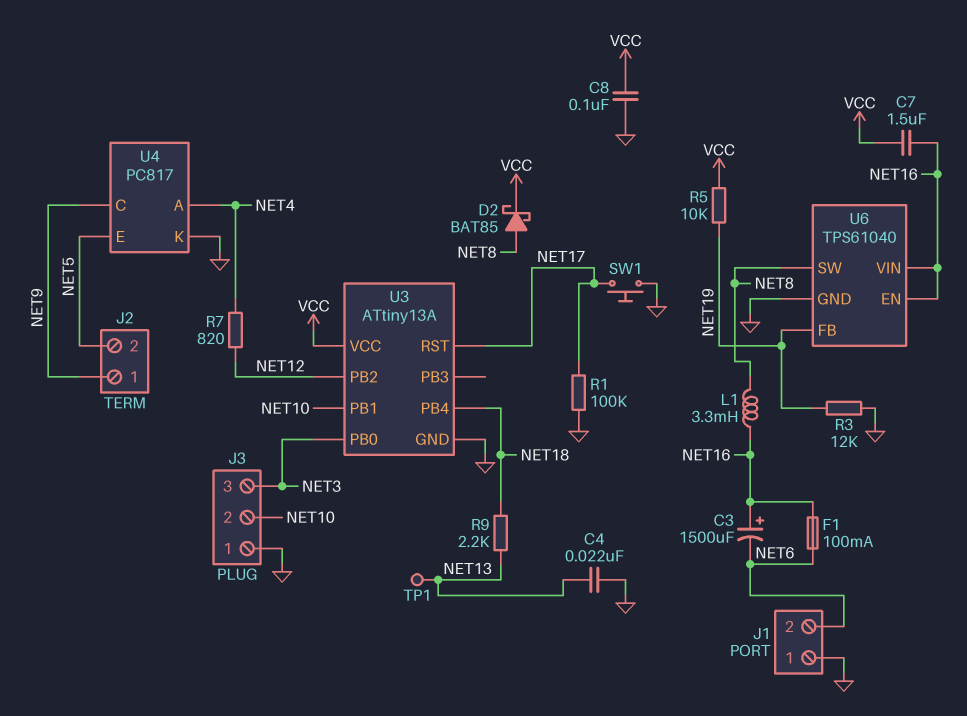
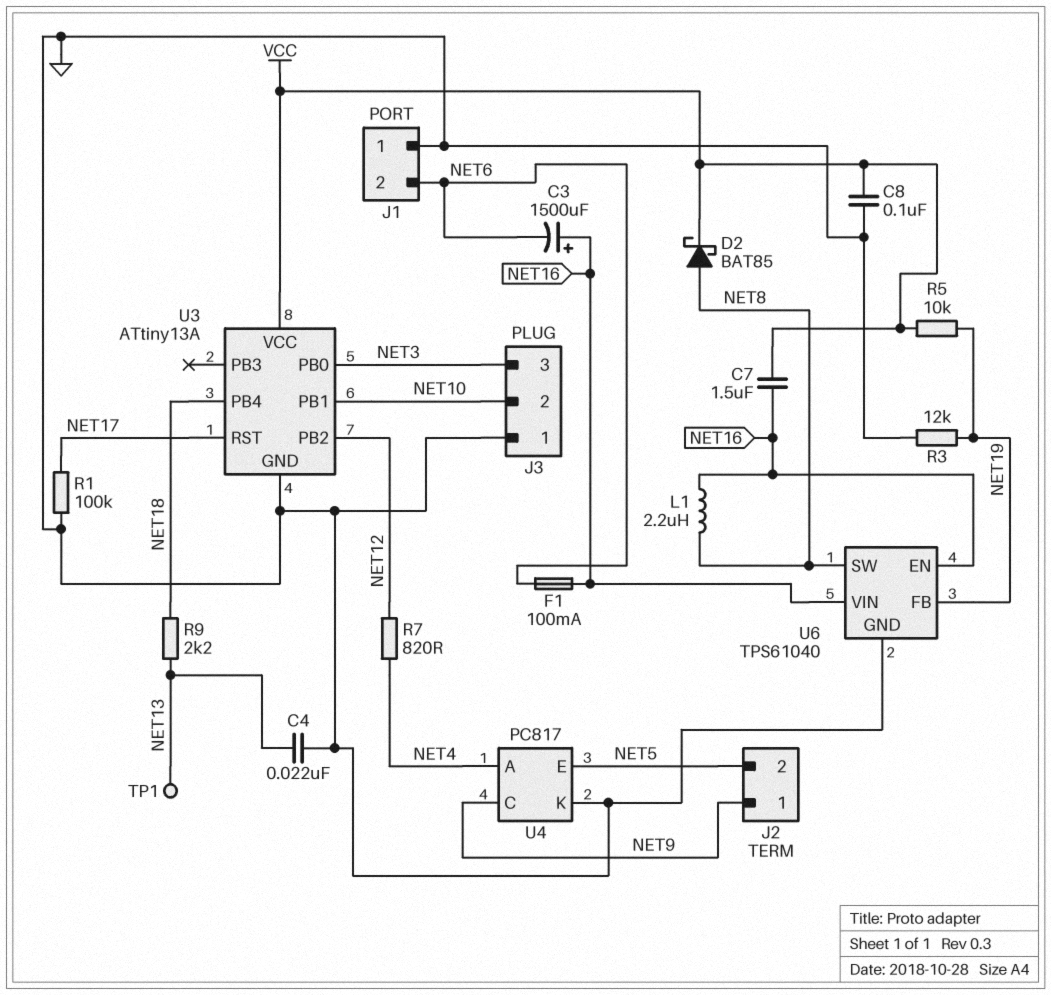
L1: 3.3mH (NET8, NET16) -> 2.2uH (NET8, NET16)
SW1: button (GND, NET17) -> none

